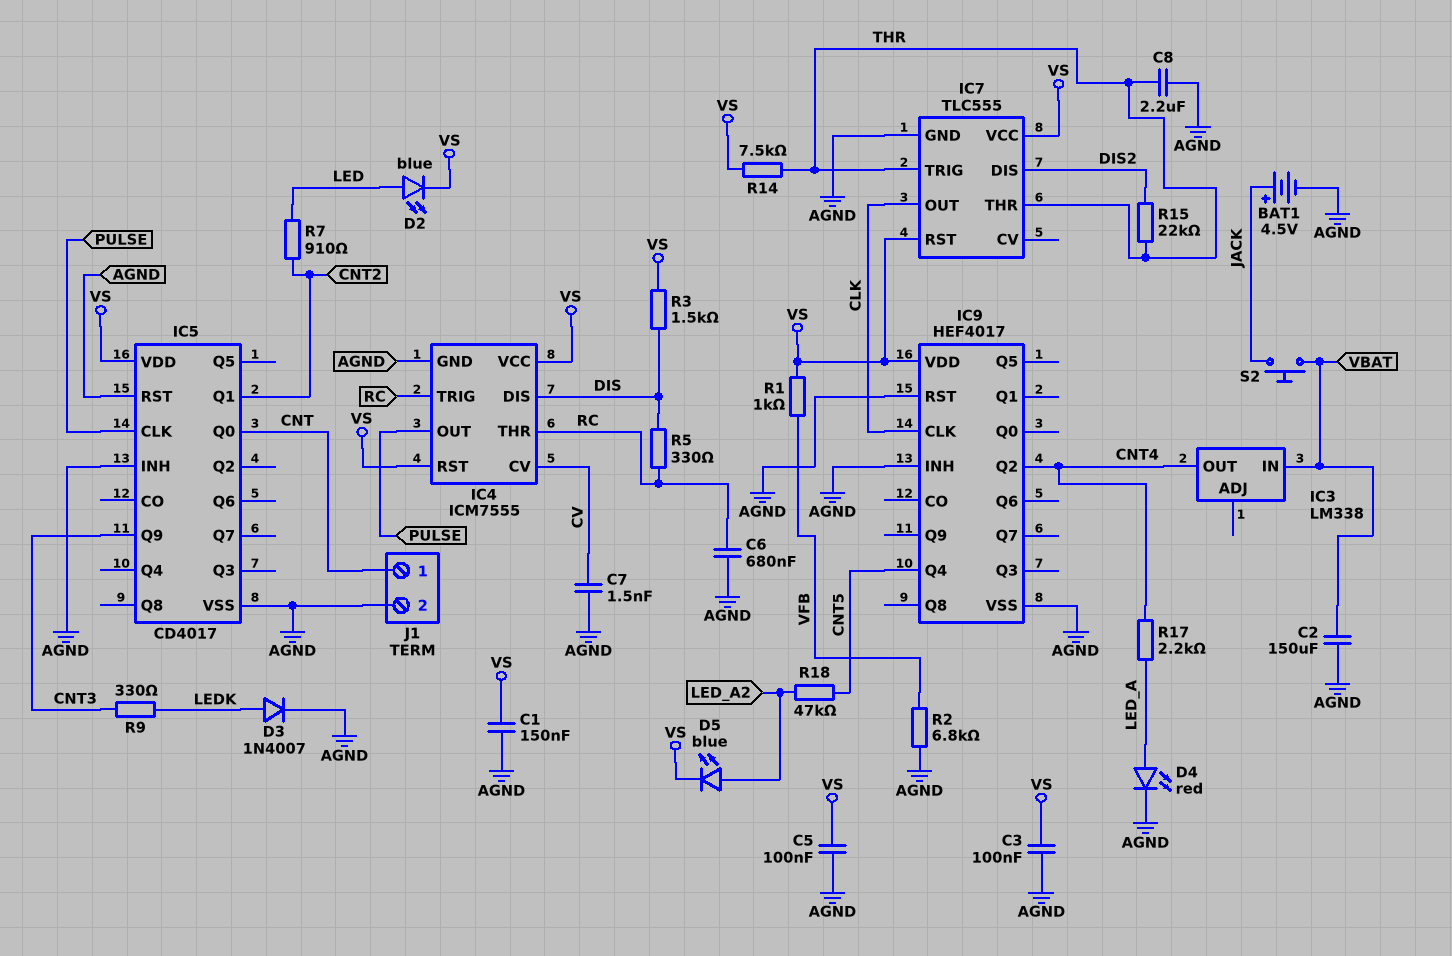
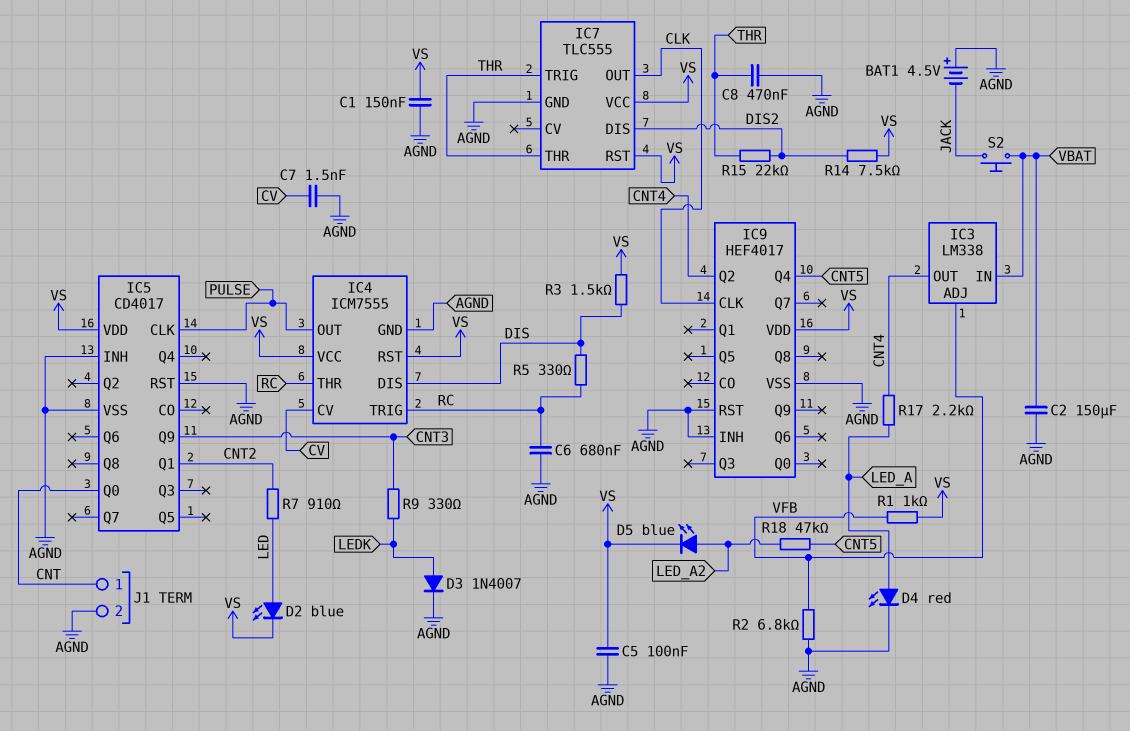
BAT1: 4.5V (plus JACK, minus AGND) -> 4.5V (plus AGND, minus JACK)
C3: 100nF (AGND, VS) -> none
C8: 2.2uF (AGND, THR) -> 470nF (AGND, THR)
IC3 pin ADJ: none -> VFB
R14: 7.5k (THR, VS) -> 7.5k (DIS2, VS)

